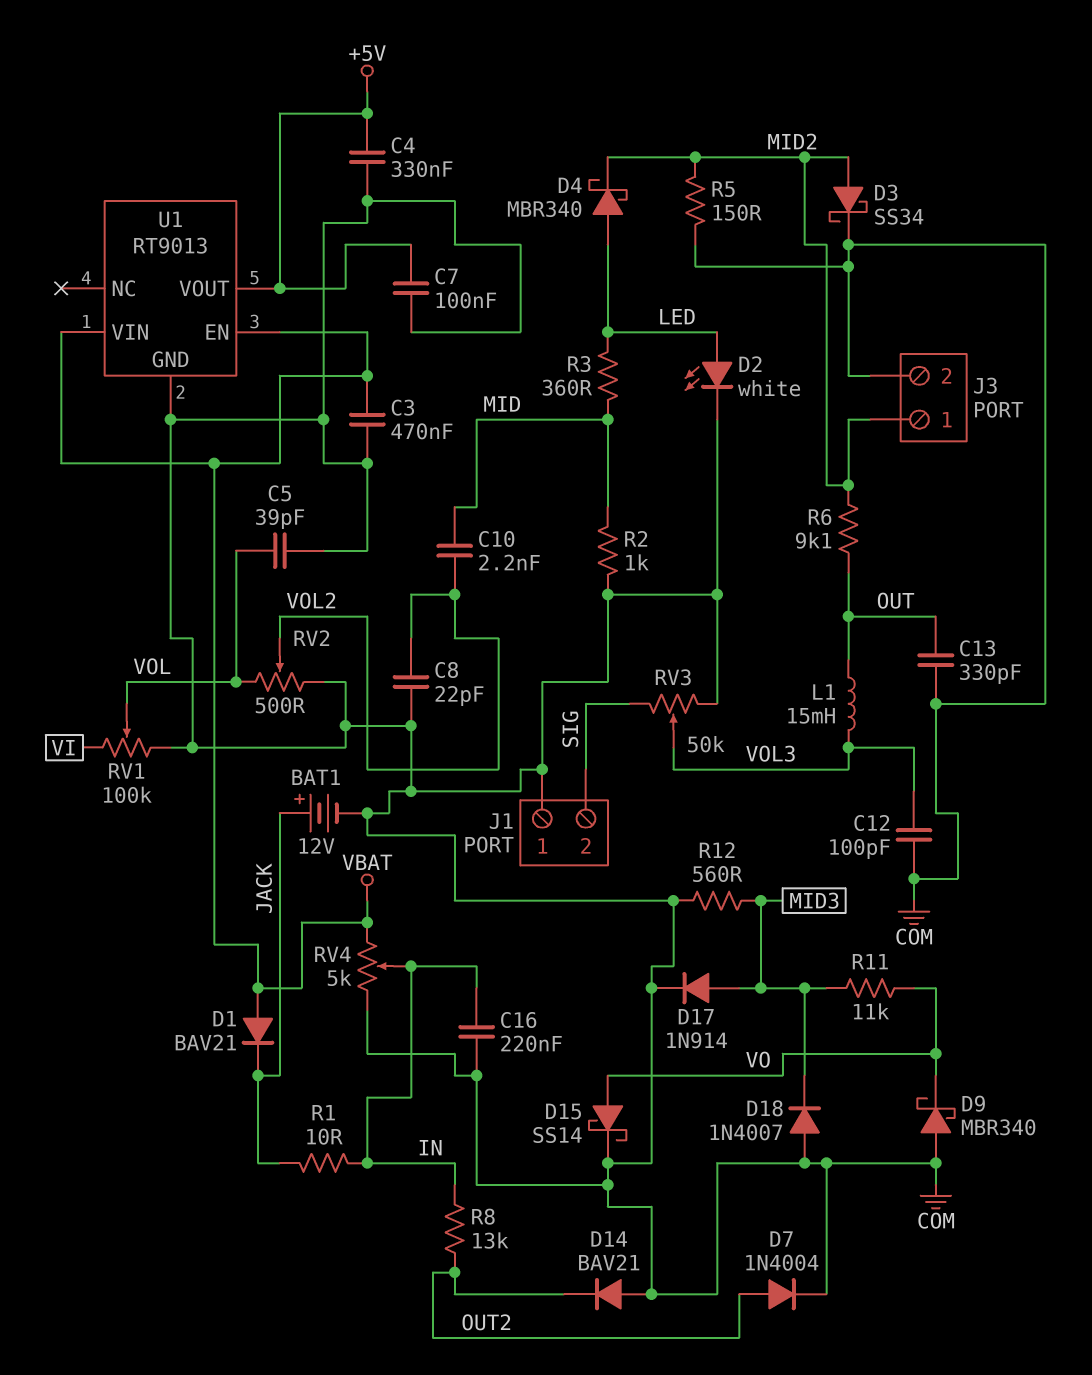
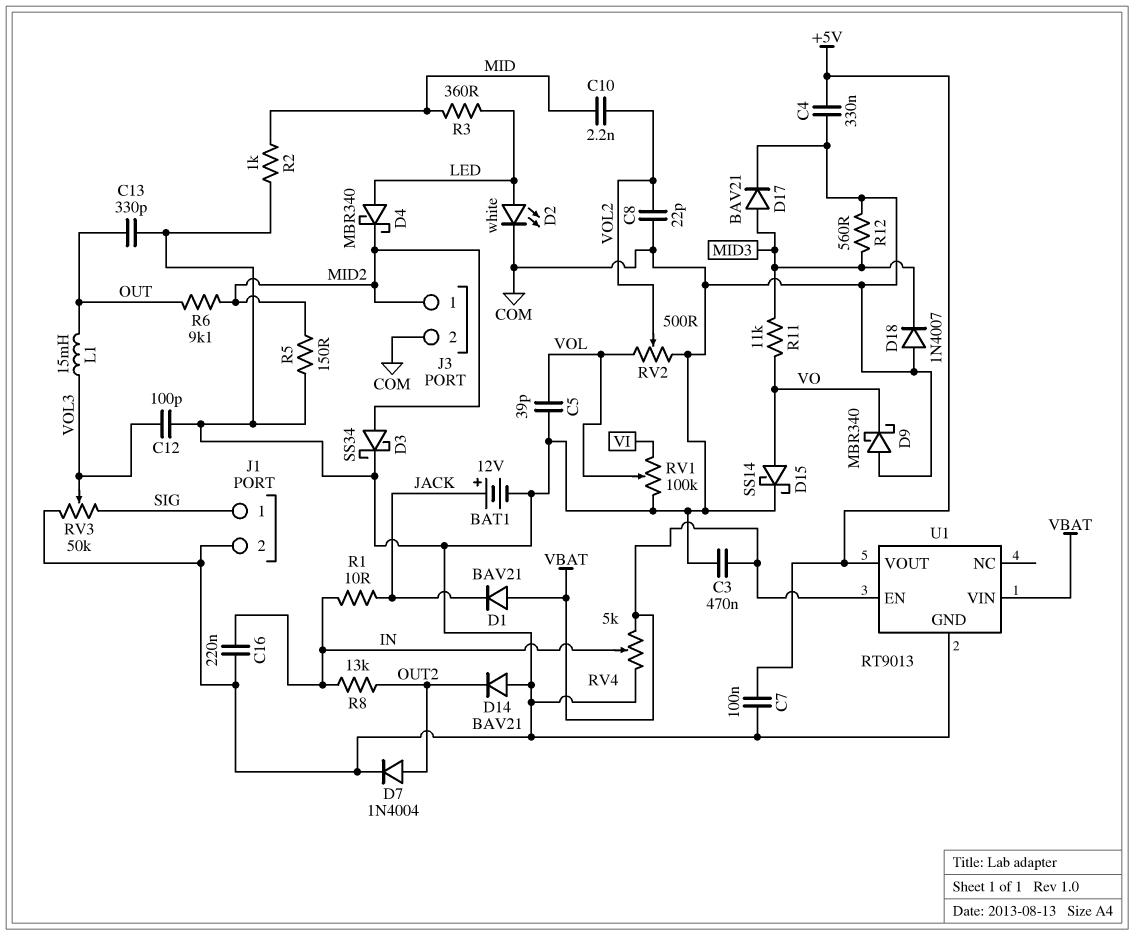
D17: diode 1N914 (A MID3, K COM) -> diode BAV21 (A MID3, K COM)
J1 pin 1: COM -> SIG
J1 pin 2: SIG -> COM

